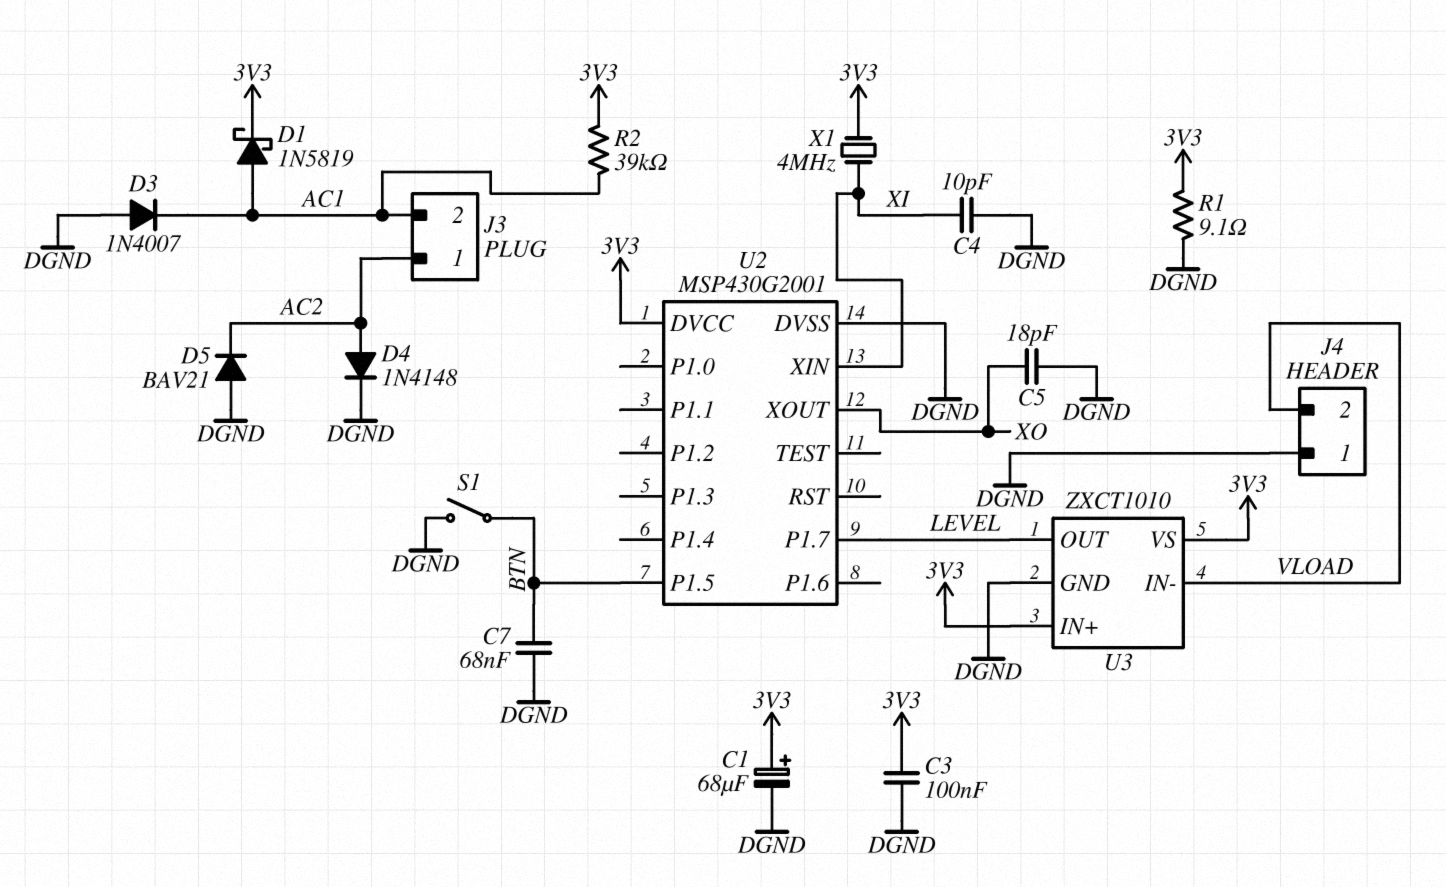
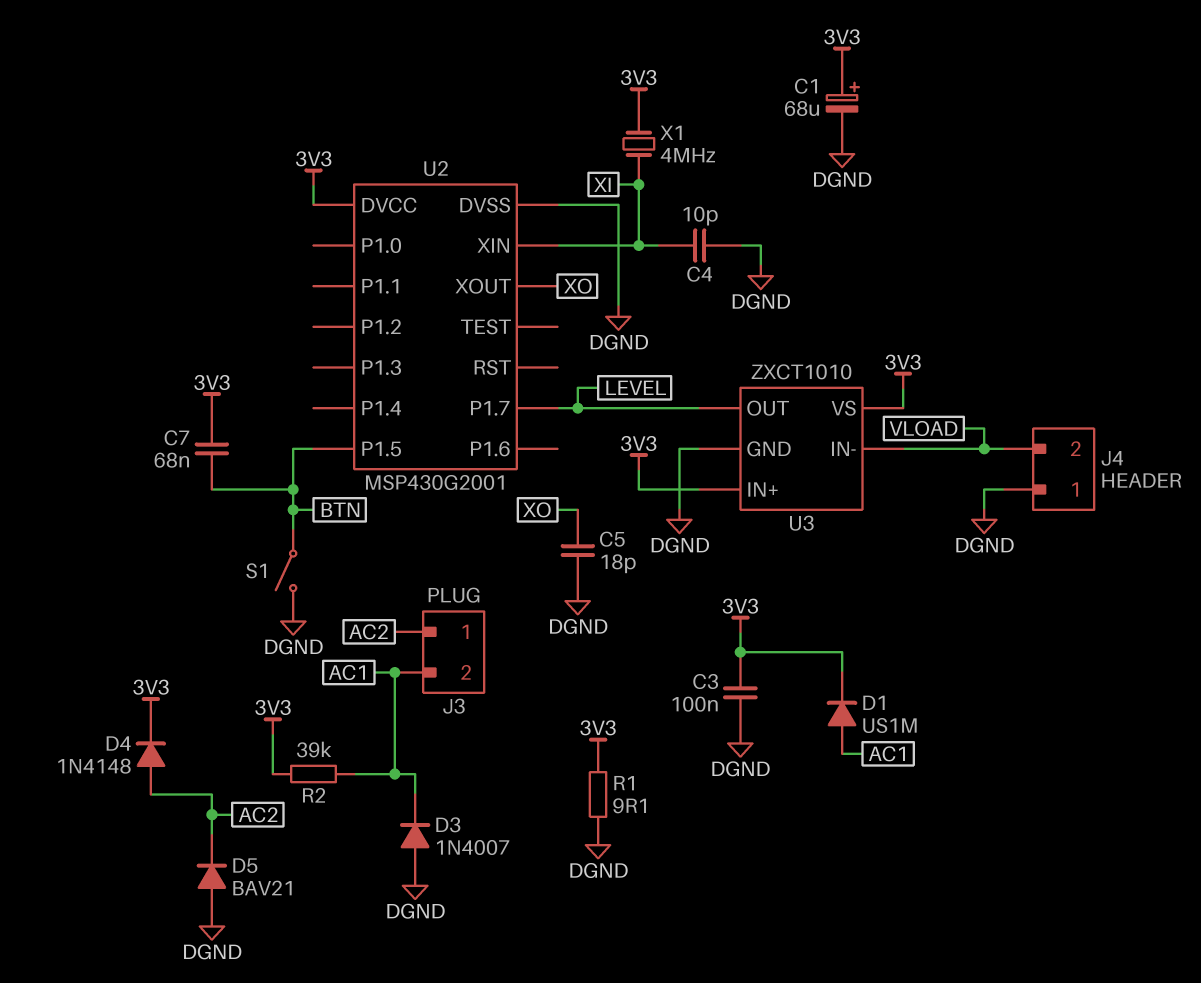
C7: 68nF (BTN, DGND) -> 68nF (3V3, BTN)
D1: schottky 1N5819 (A AC1, K 3V3) -> diode US1M (A AC1, K 3V3)
D4: diode 1N4148 (A AC2, K DGND) -> diode 1N4148 (A AC2, K 3V3)

